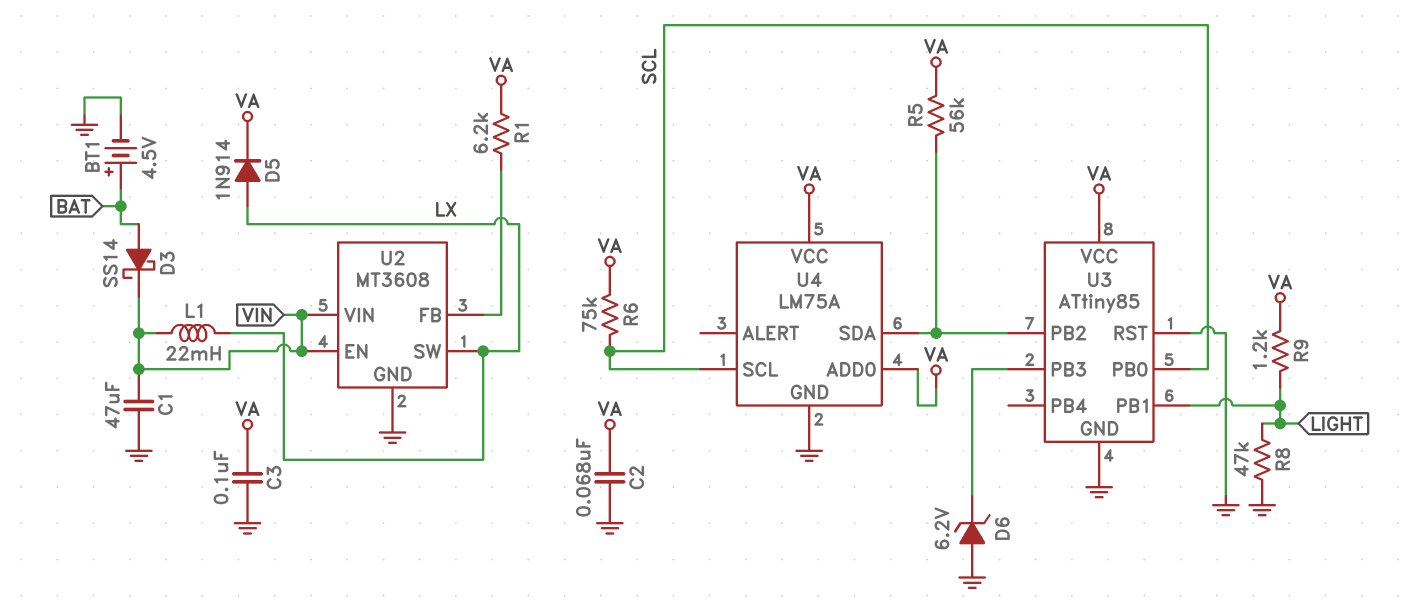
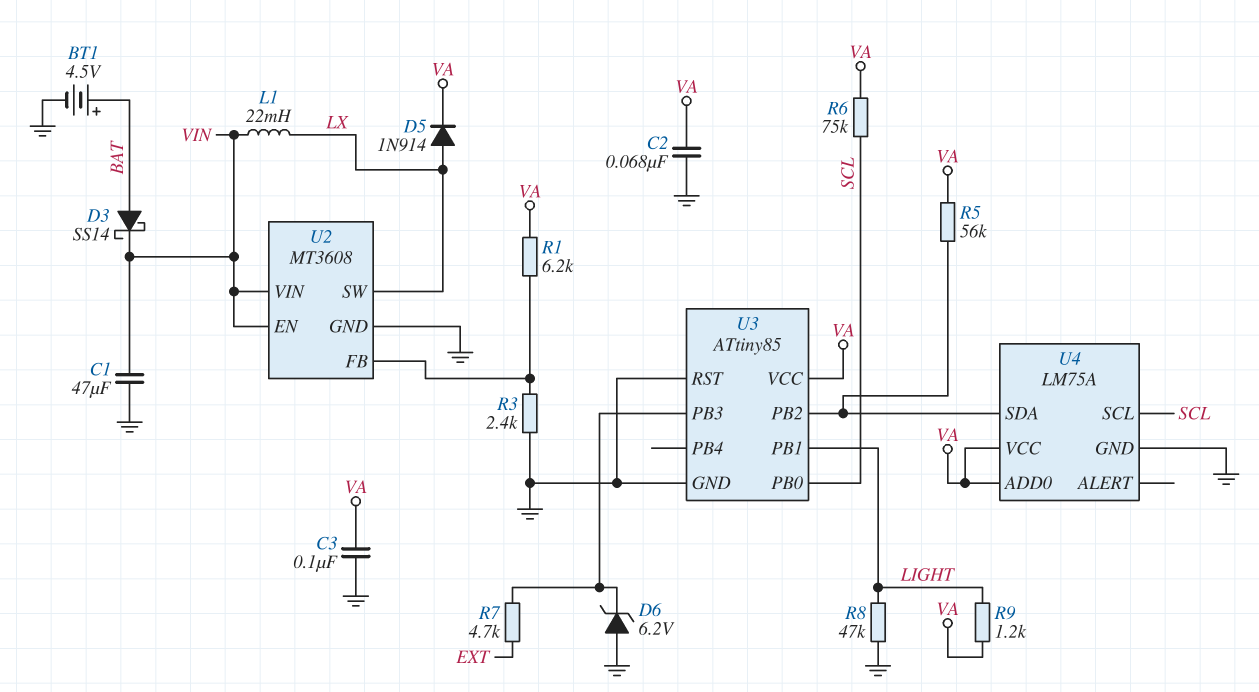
R3: none -> 2.4k (GND, U2/FB)
R7: none -> 4.7k (EXT, U3/PB3)

